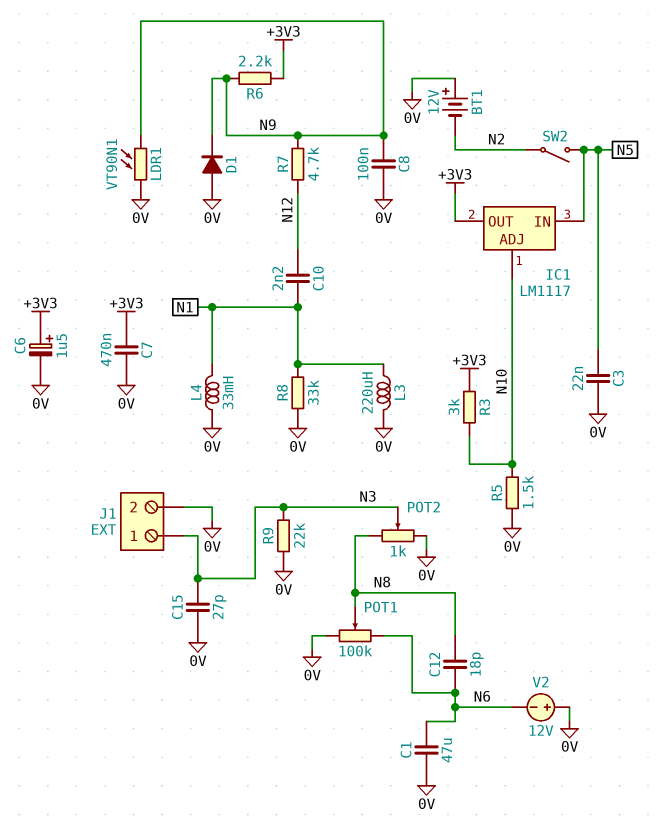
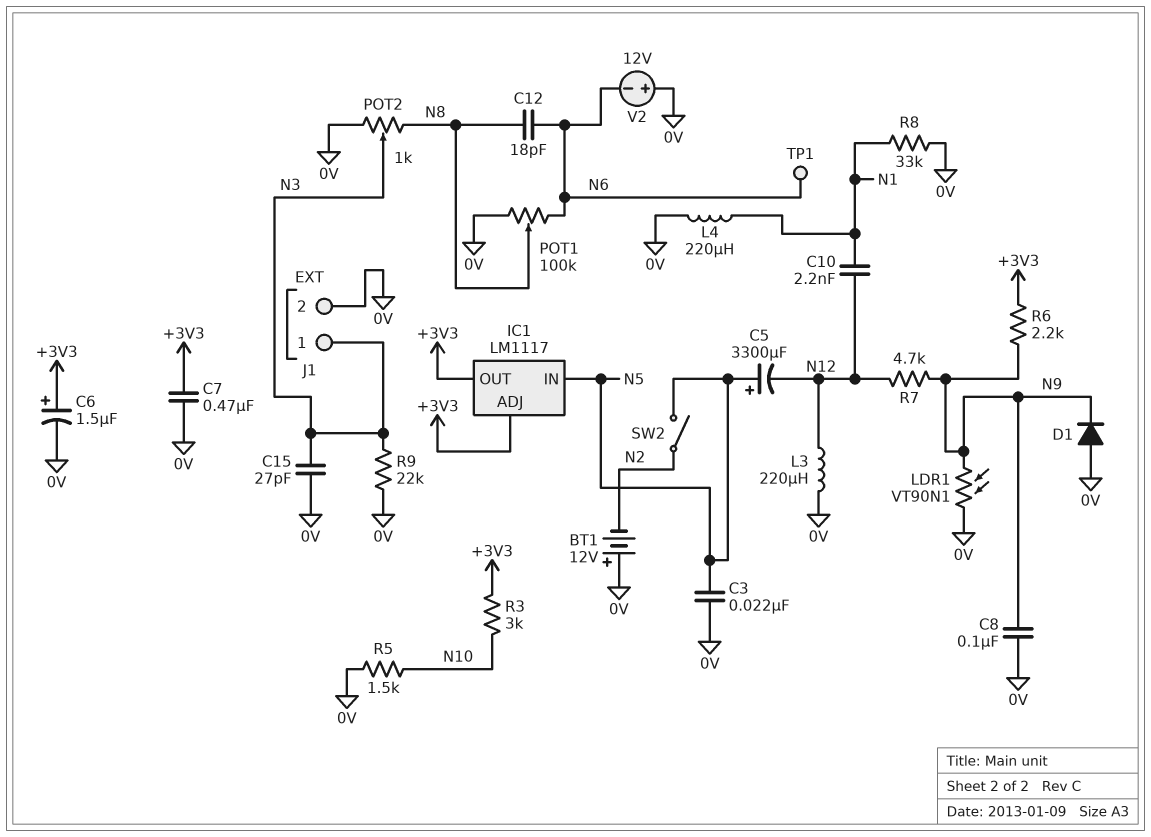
C1: 47uF (0V, N6) -> none
C5: none -> 3300uF (plus N5, minus N12)
IC1 pin ADJ: N10 -> +3V3
L3: 220uH (0V, N1) -> 220uH (0V, N12)
L4: 33mH (0V, N1) -> 220uH (0V, N1)
TP1: none -> test point (N6)

